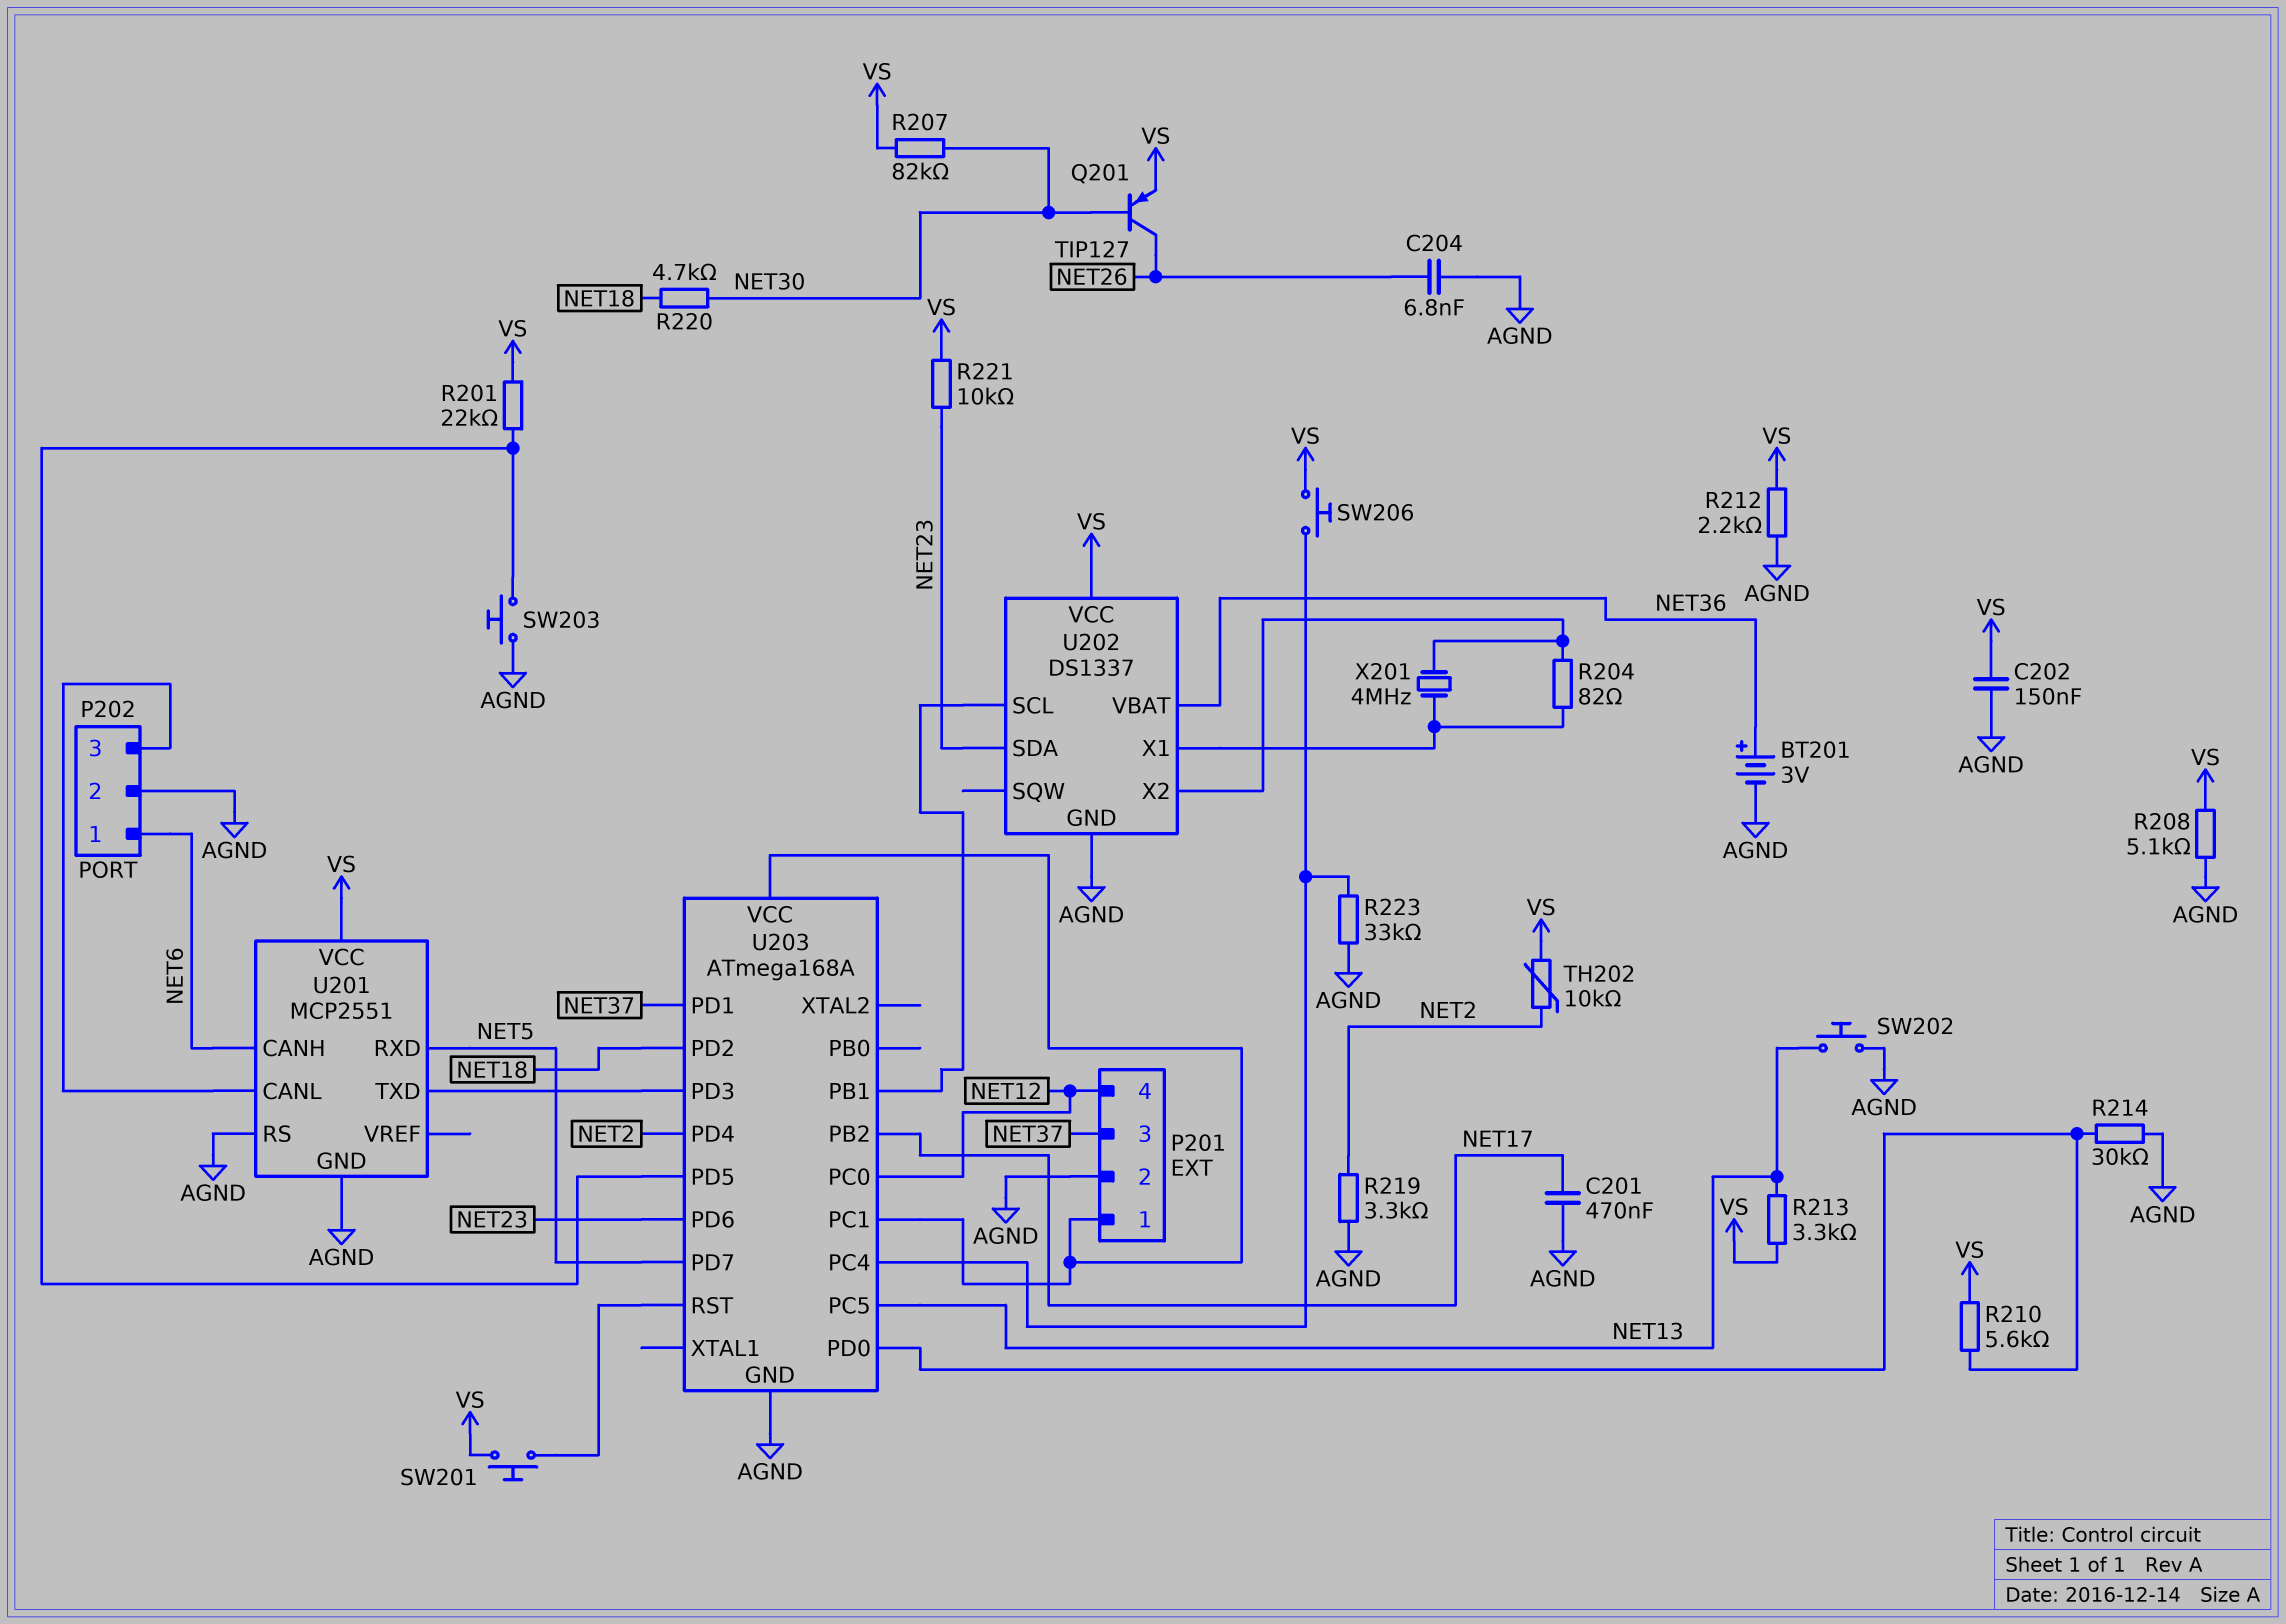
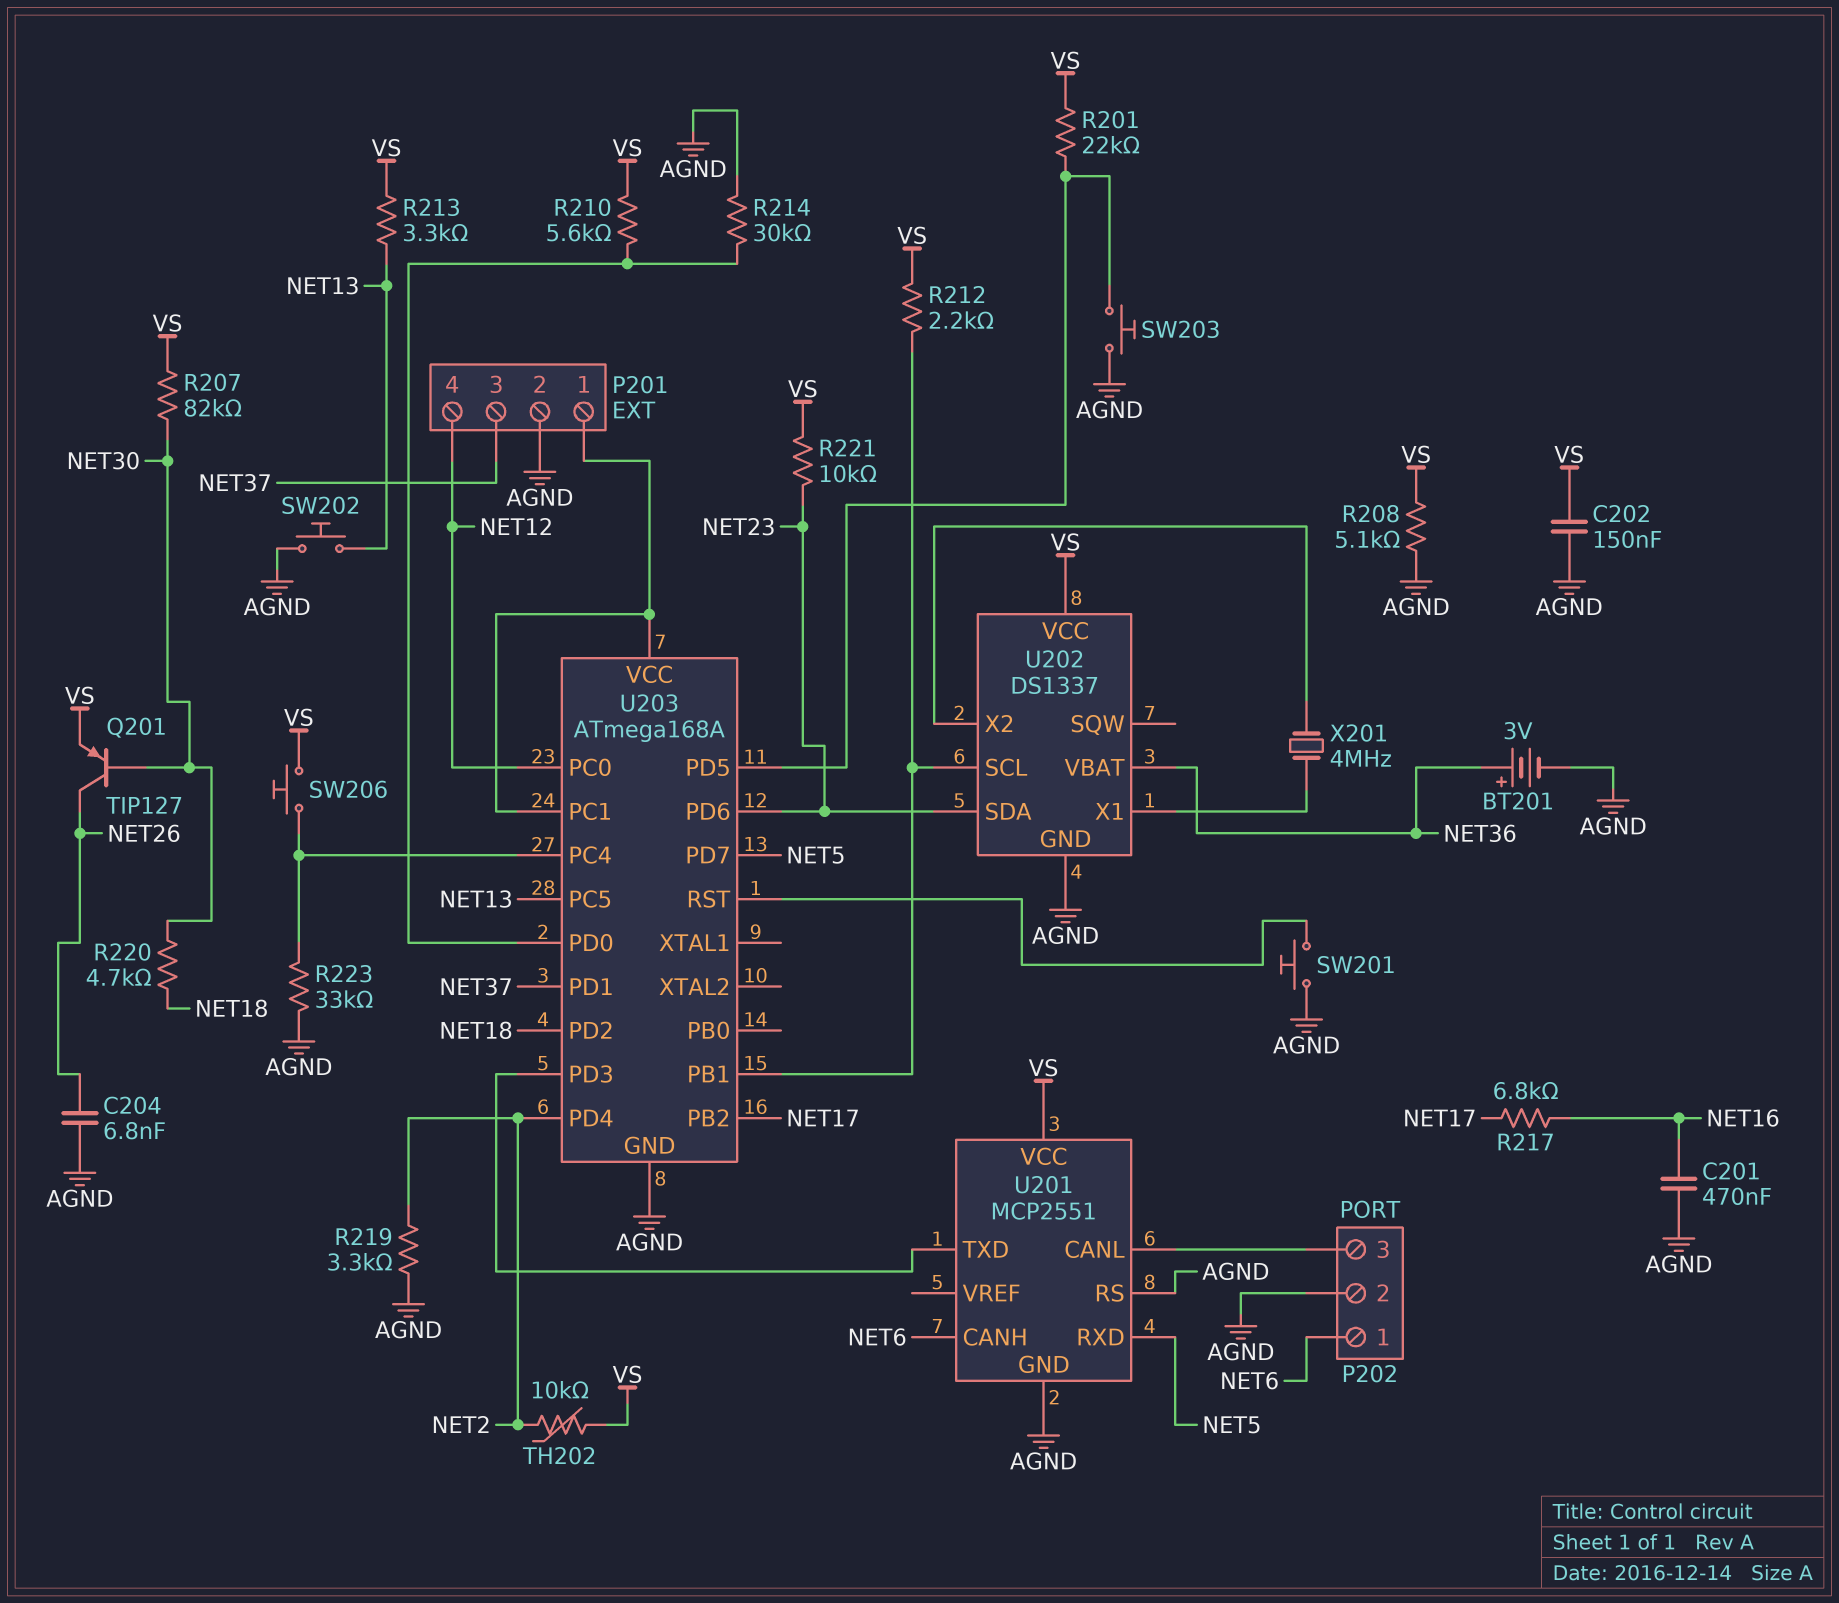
C201: 470nF (AGND, NET17) -> 470nF (AGND, NET16)
R204: 82 (U202/X1, U202/X2) -> none
R212: 2.2k (AGND, VS) -> 2.2k (U202/SCL, VS)
R217: none -> 6.8k (NET16, NET17)
SW201: button (U203/RST, VS) -> button (AGND, U203/RST)

